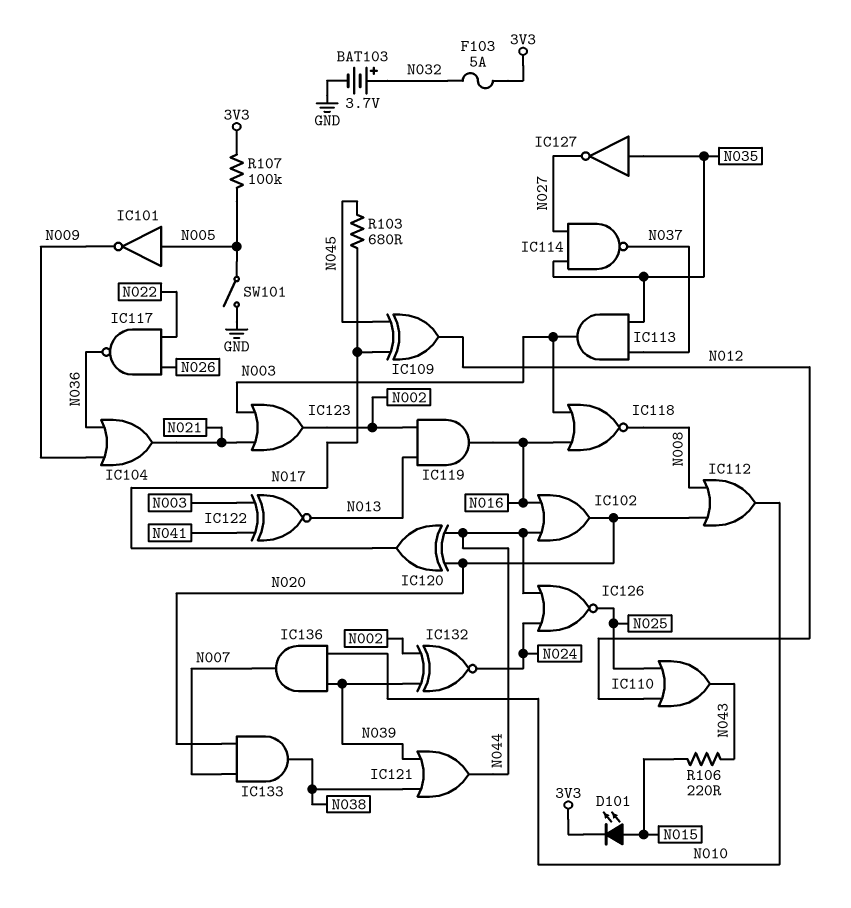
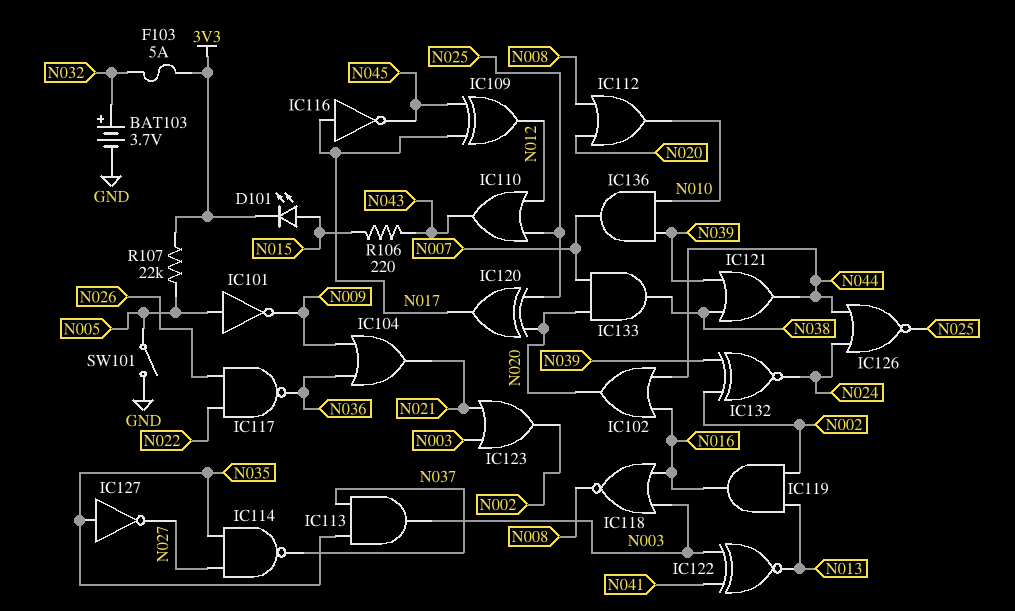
IC116: none -> NOT (in N017, out N045)
IC120: XOR (in N020, in N044, out N017) -> XOR (in N020, in N025, out N017)
R103: 680 (N017, N045) -> none
R107: 100k (3V3, N005) -> 22k (3V3, N005)

